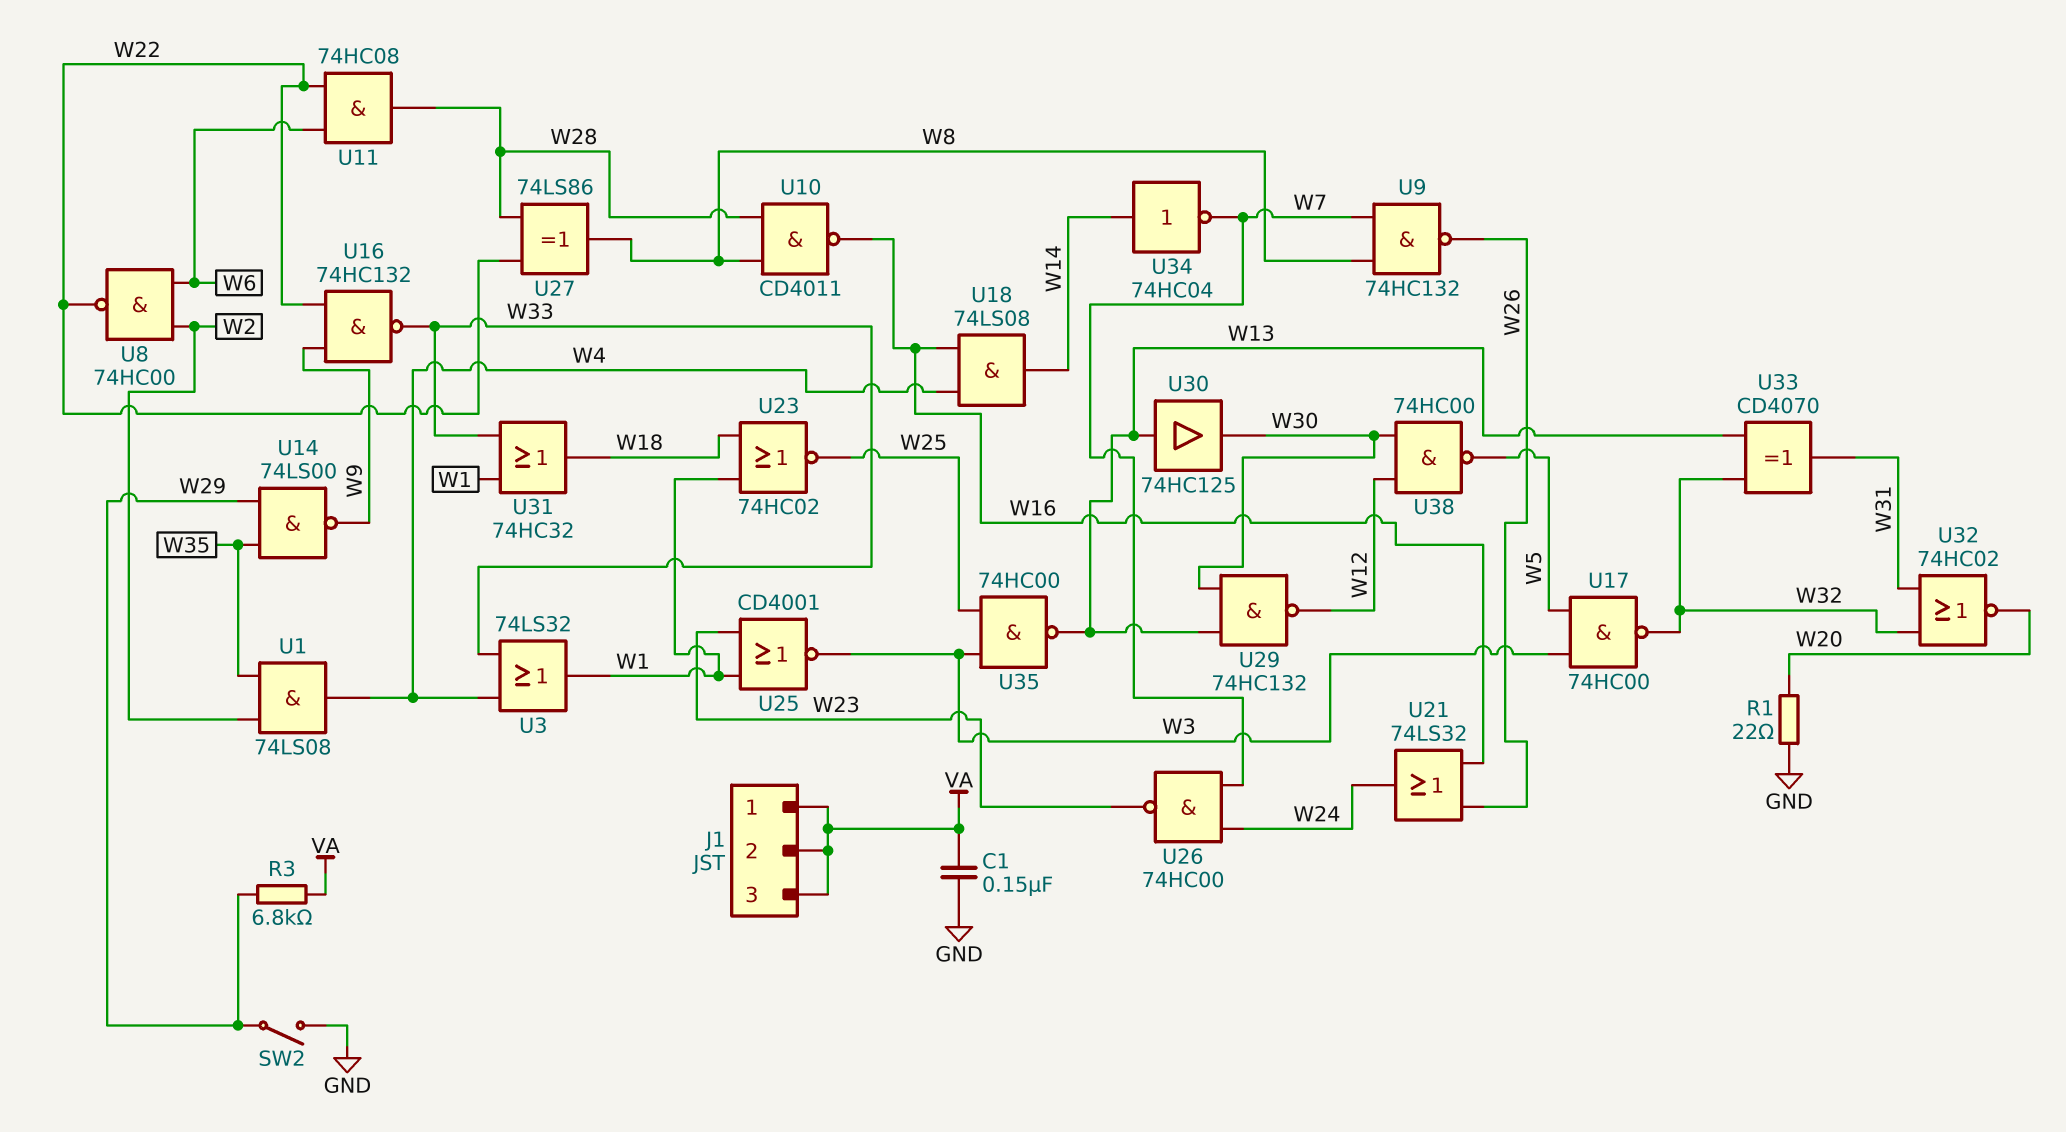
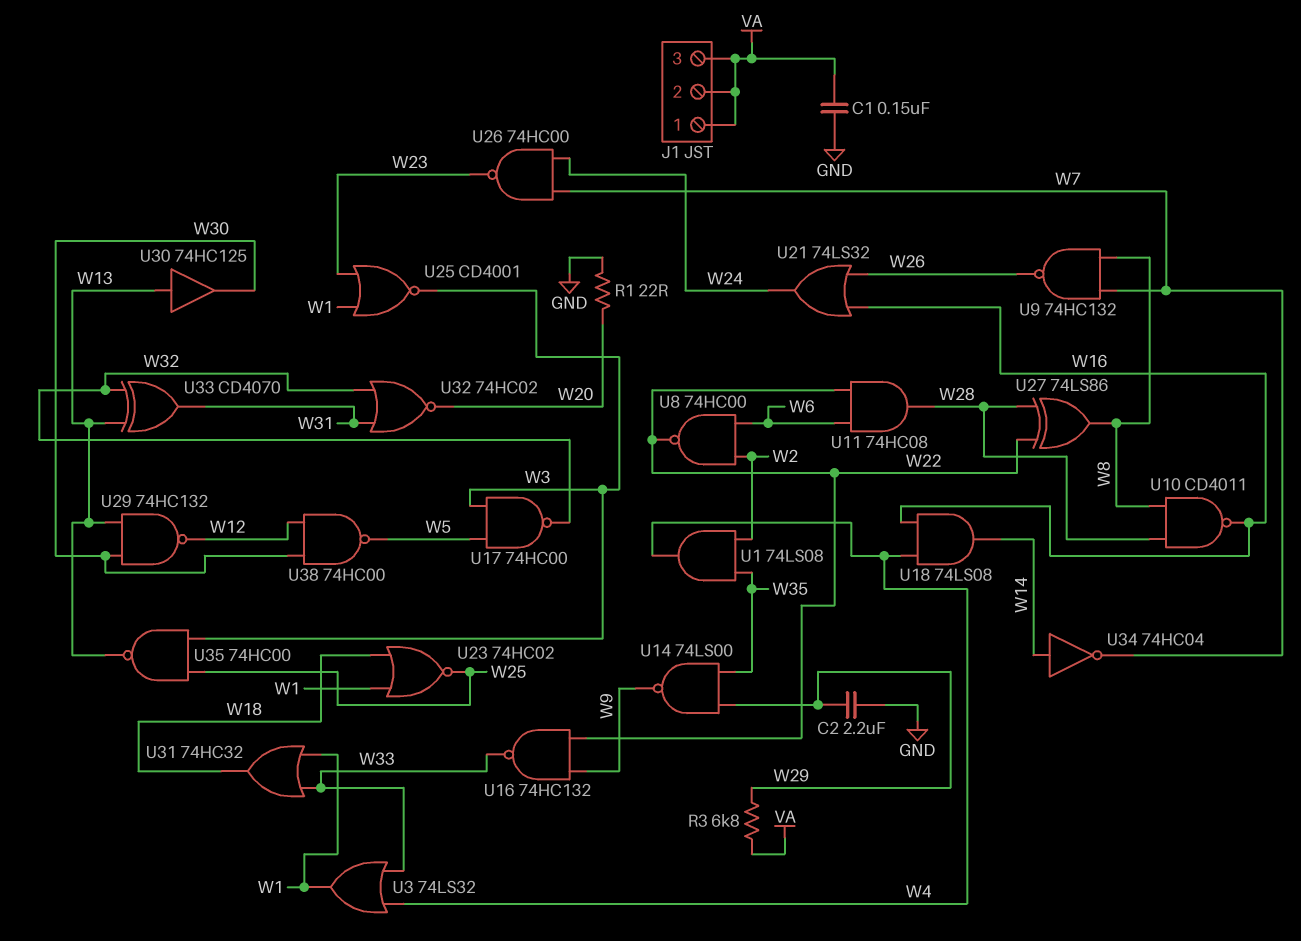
C2: none -> 2.2uF (GND, W29)
SW2: switch (GND, W29) -> none

